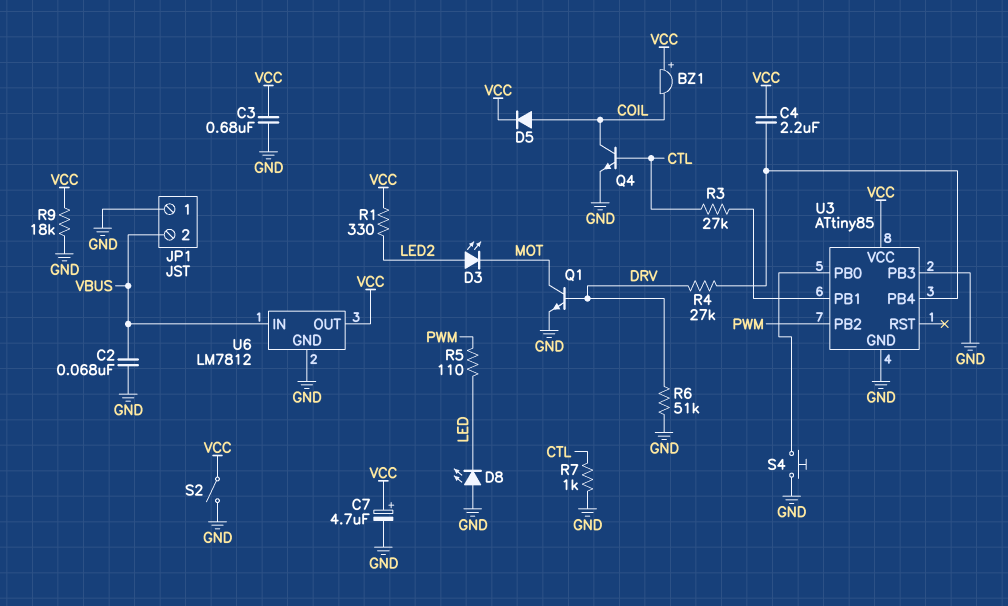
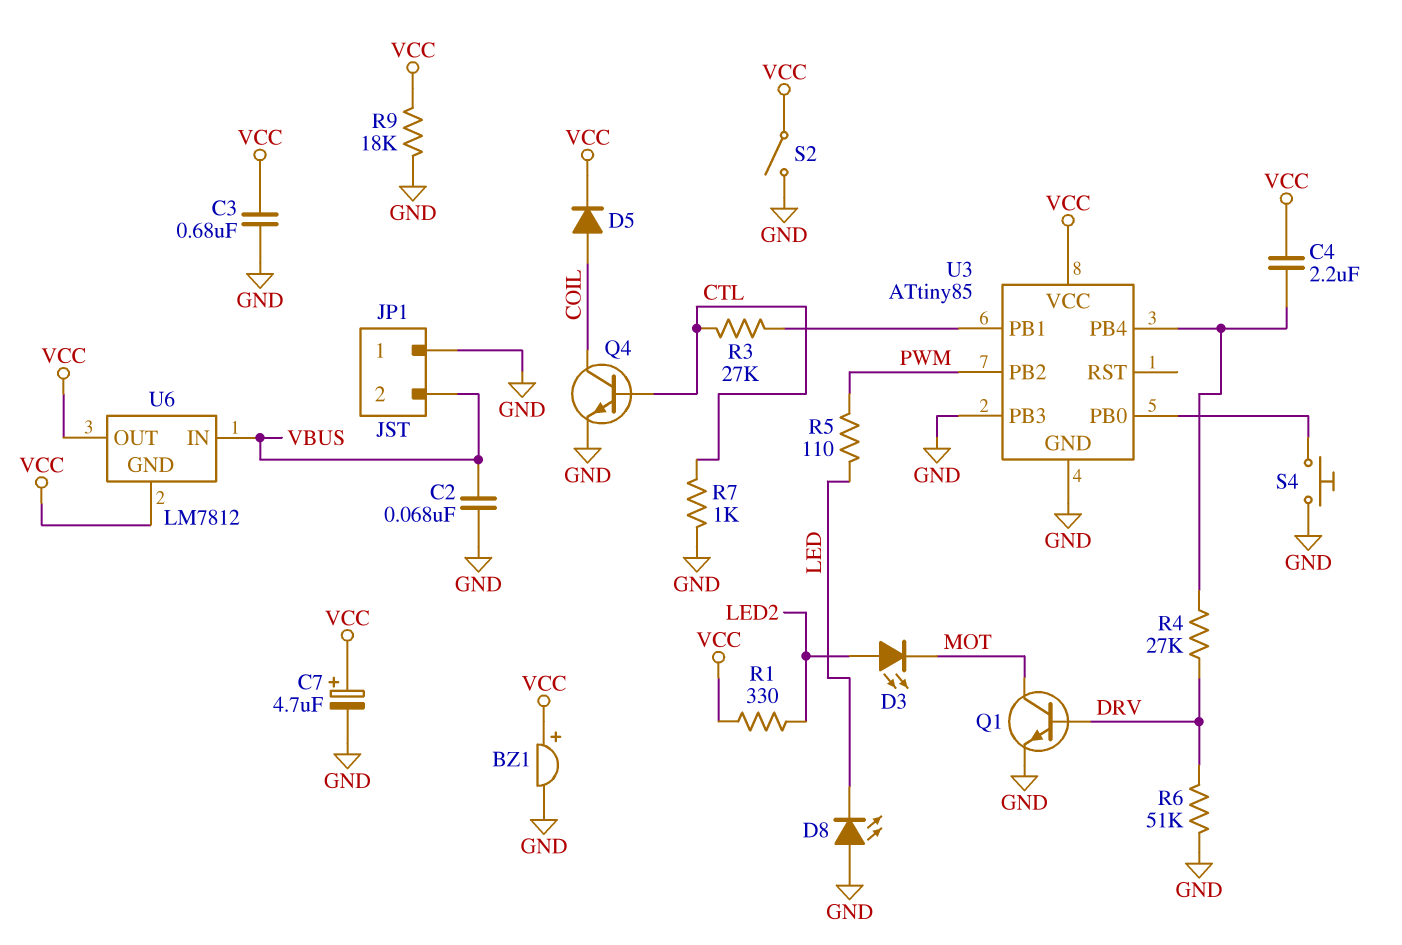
BZ1: buzzer (plus VCC, minus COIL) -> buzzer (plus VCC, minus GND)
U6 pin GND: GND -> VCC

